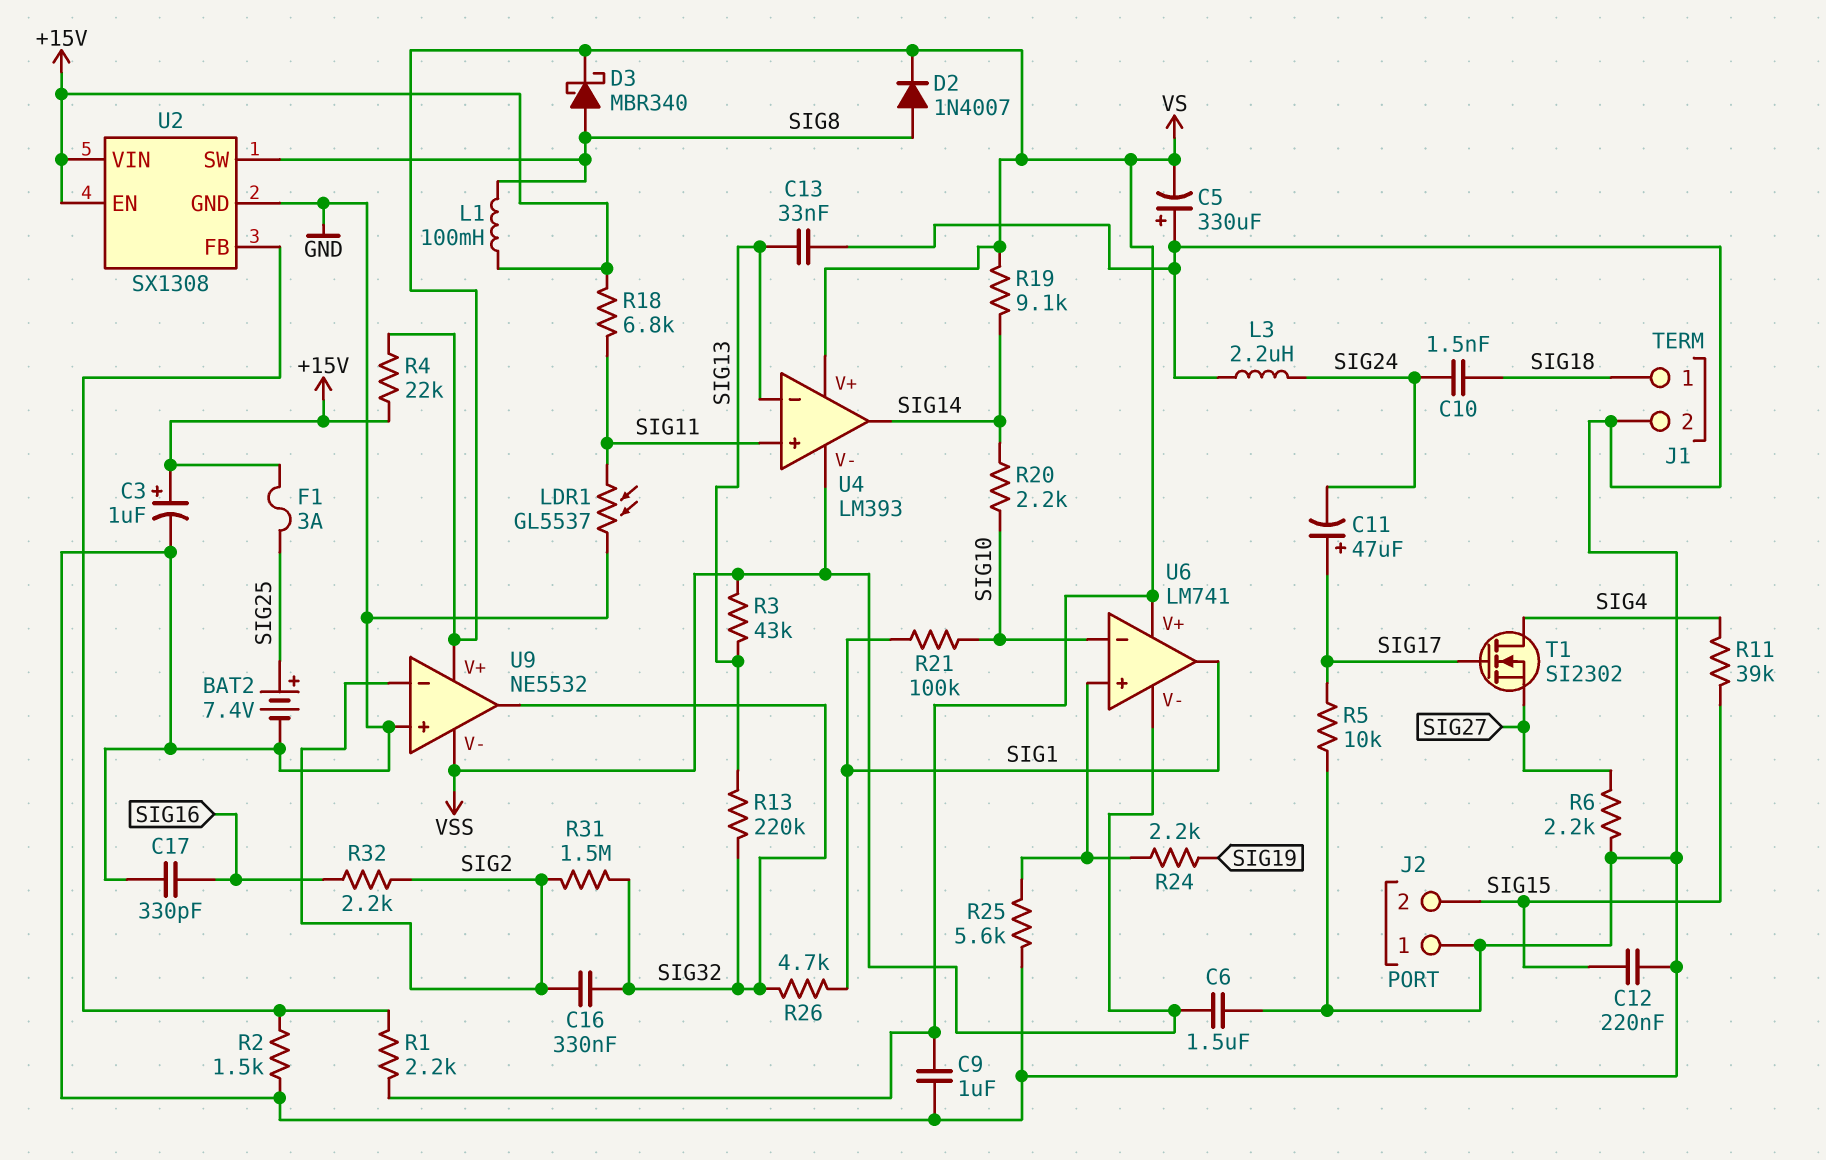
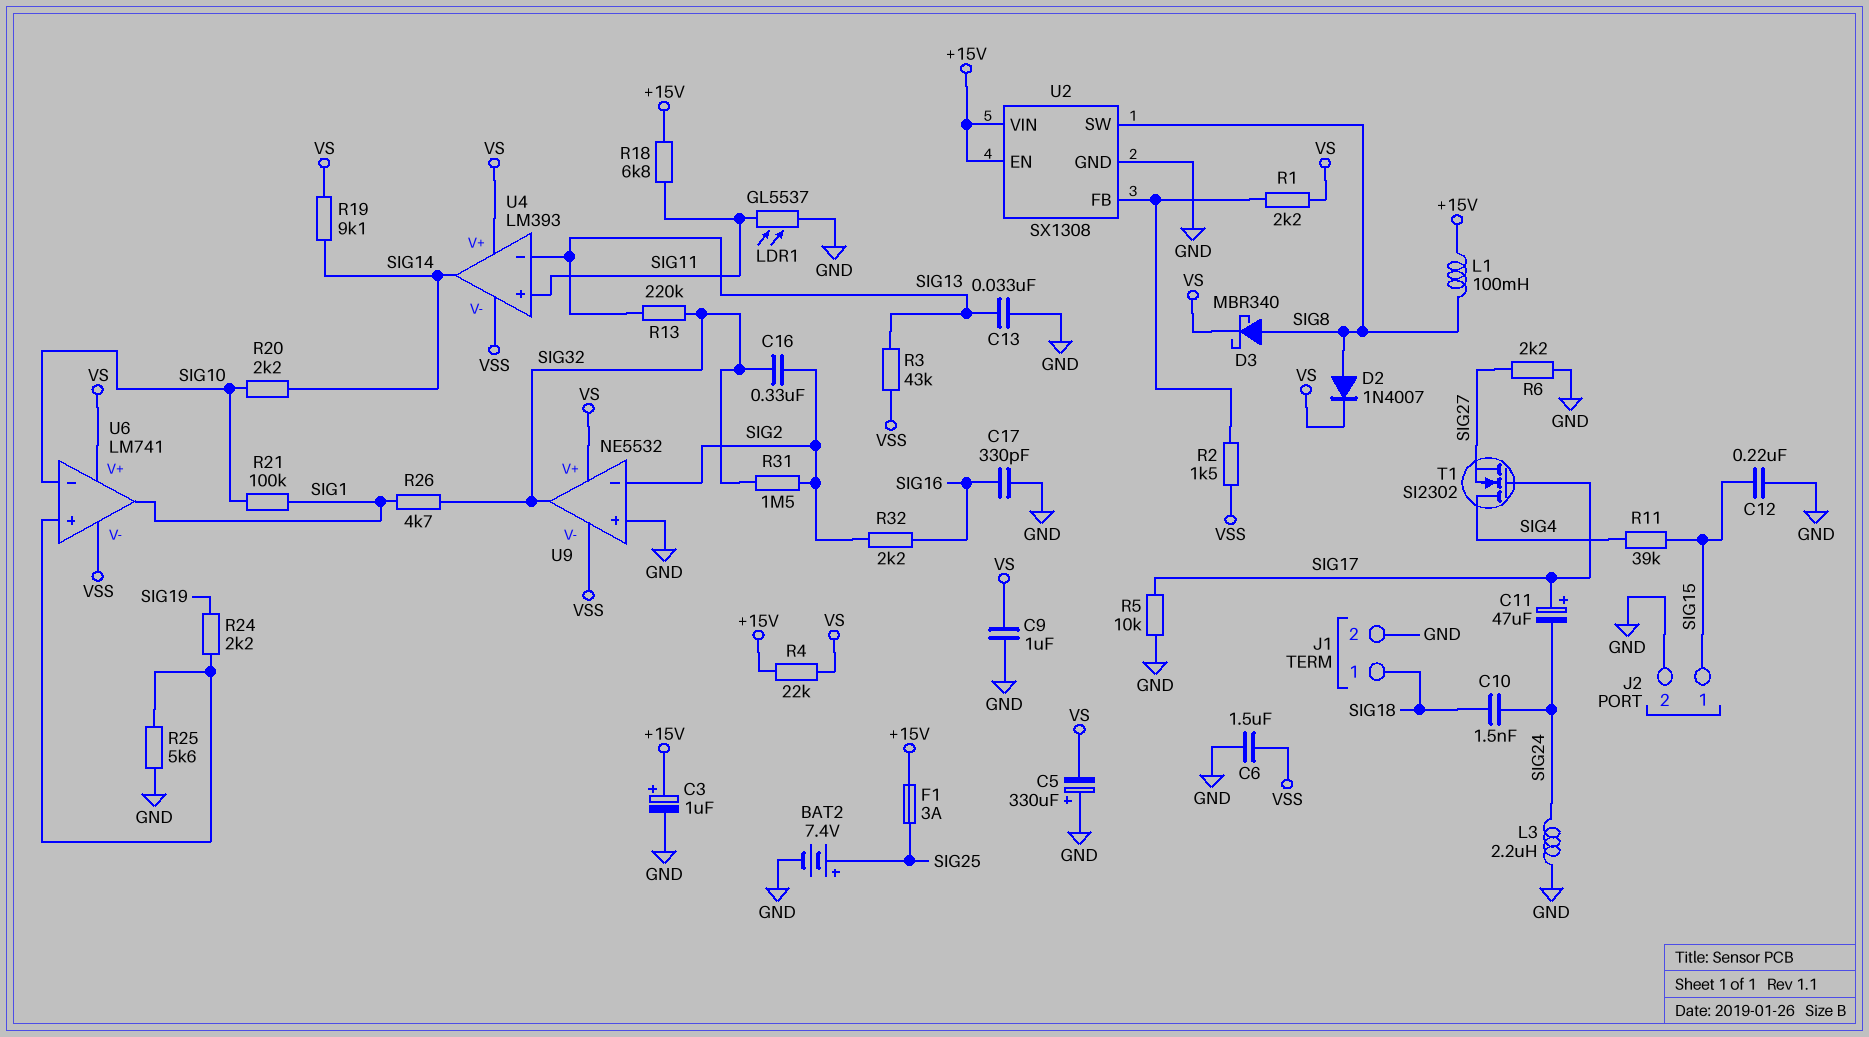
J2 pin 1: GND -> SIG15
J2 pin 2: SIG15 -> GND
R2: 1.5k (GND, U2/FB) -> 1.5k (U2/FB, VSS)

